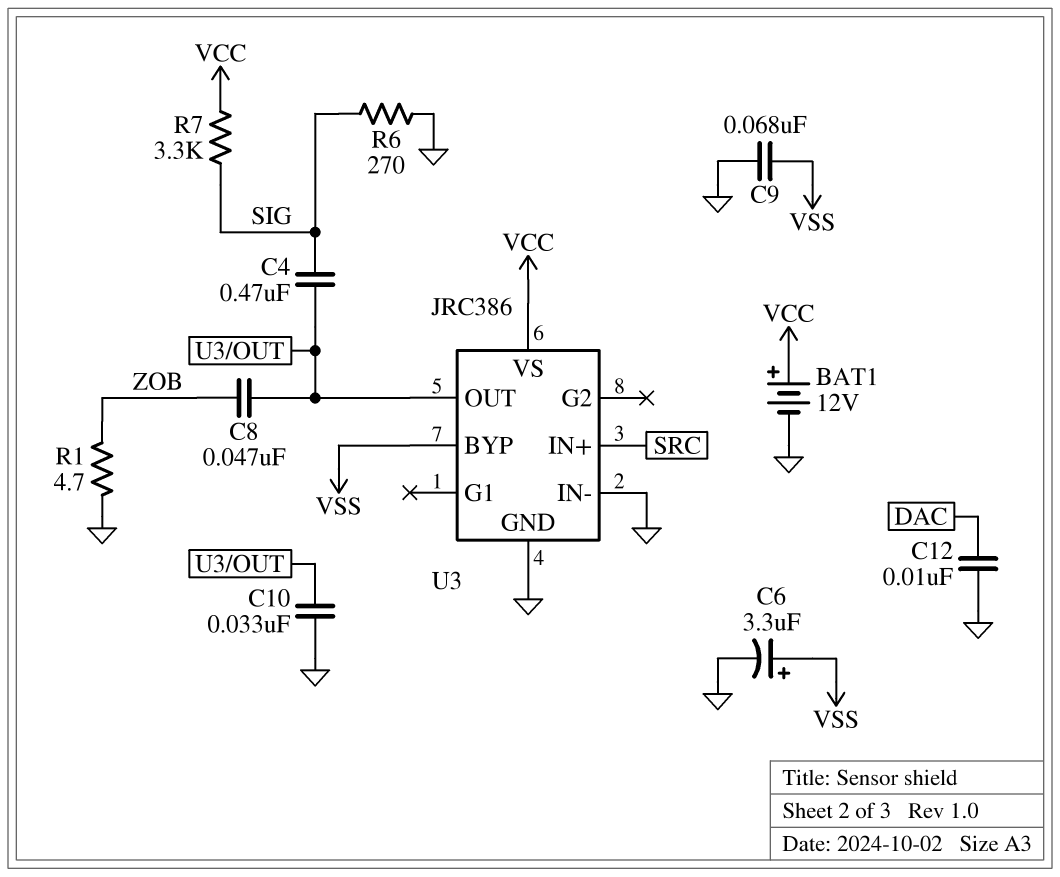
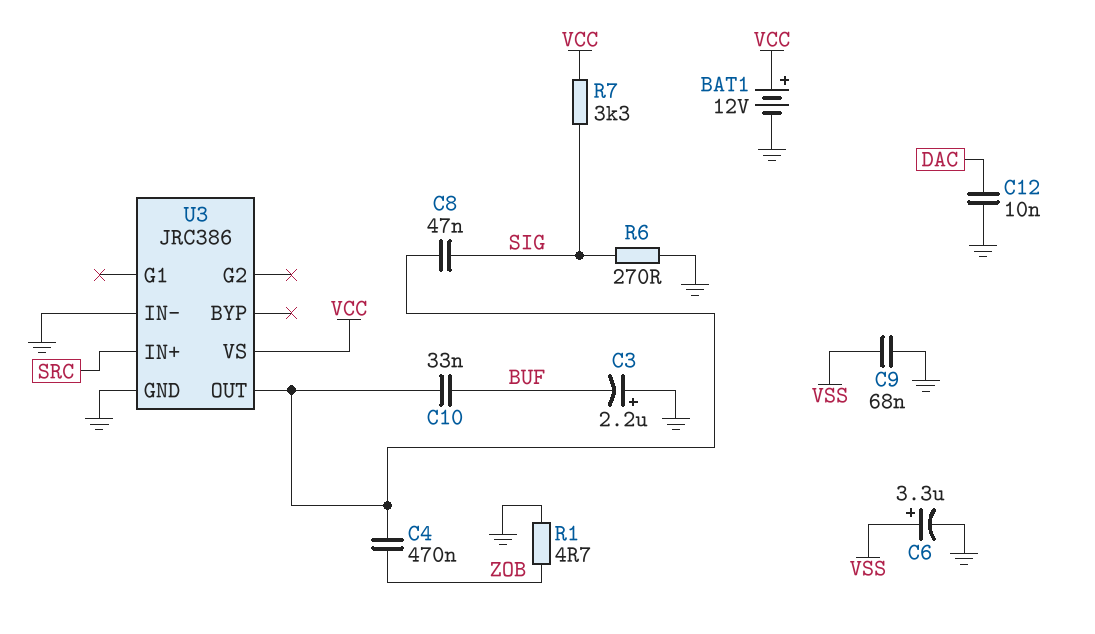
C3: none -> 2.2uF (plus GND, minus BUF)
C4: 470nF (SIG, U3/OUT) -> 470nF (U3/OUT, ZOB)
C8: 47nF (U3/OUT, ZOB) -> 47nF (SIG, U3/OUT)
C10: 33nF (GND, U3/OUT) -> 33nF (BUF, U3/OUT)
U3 pin BYP: VSS -> none

